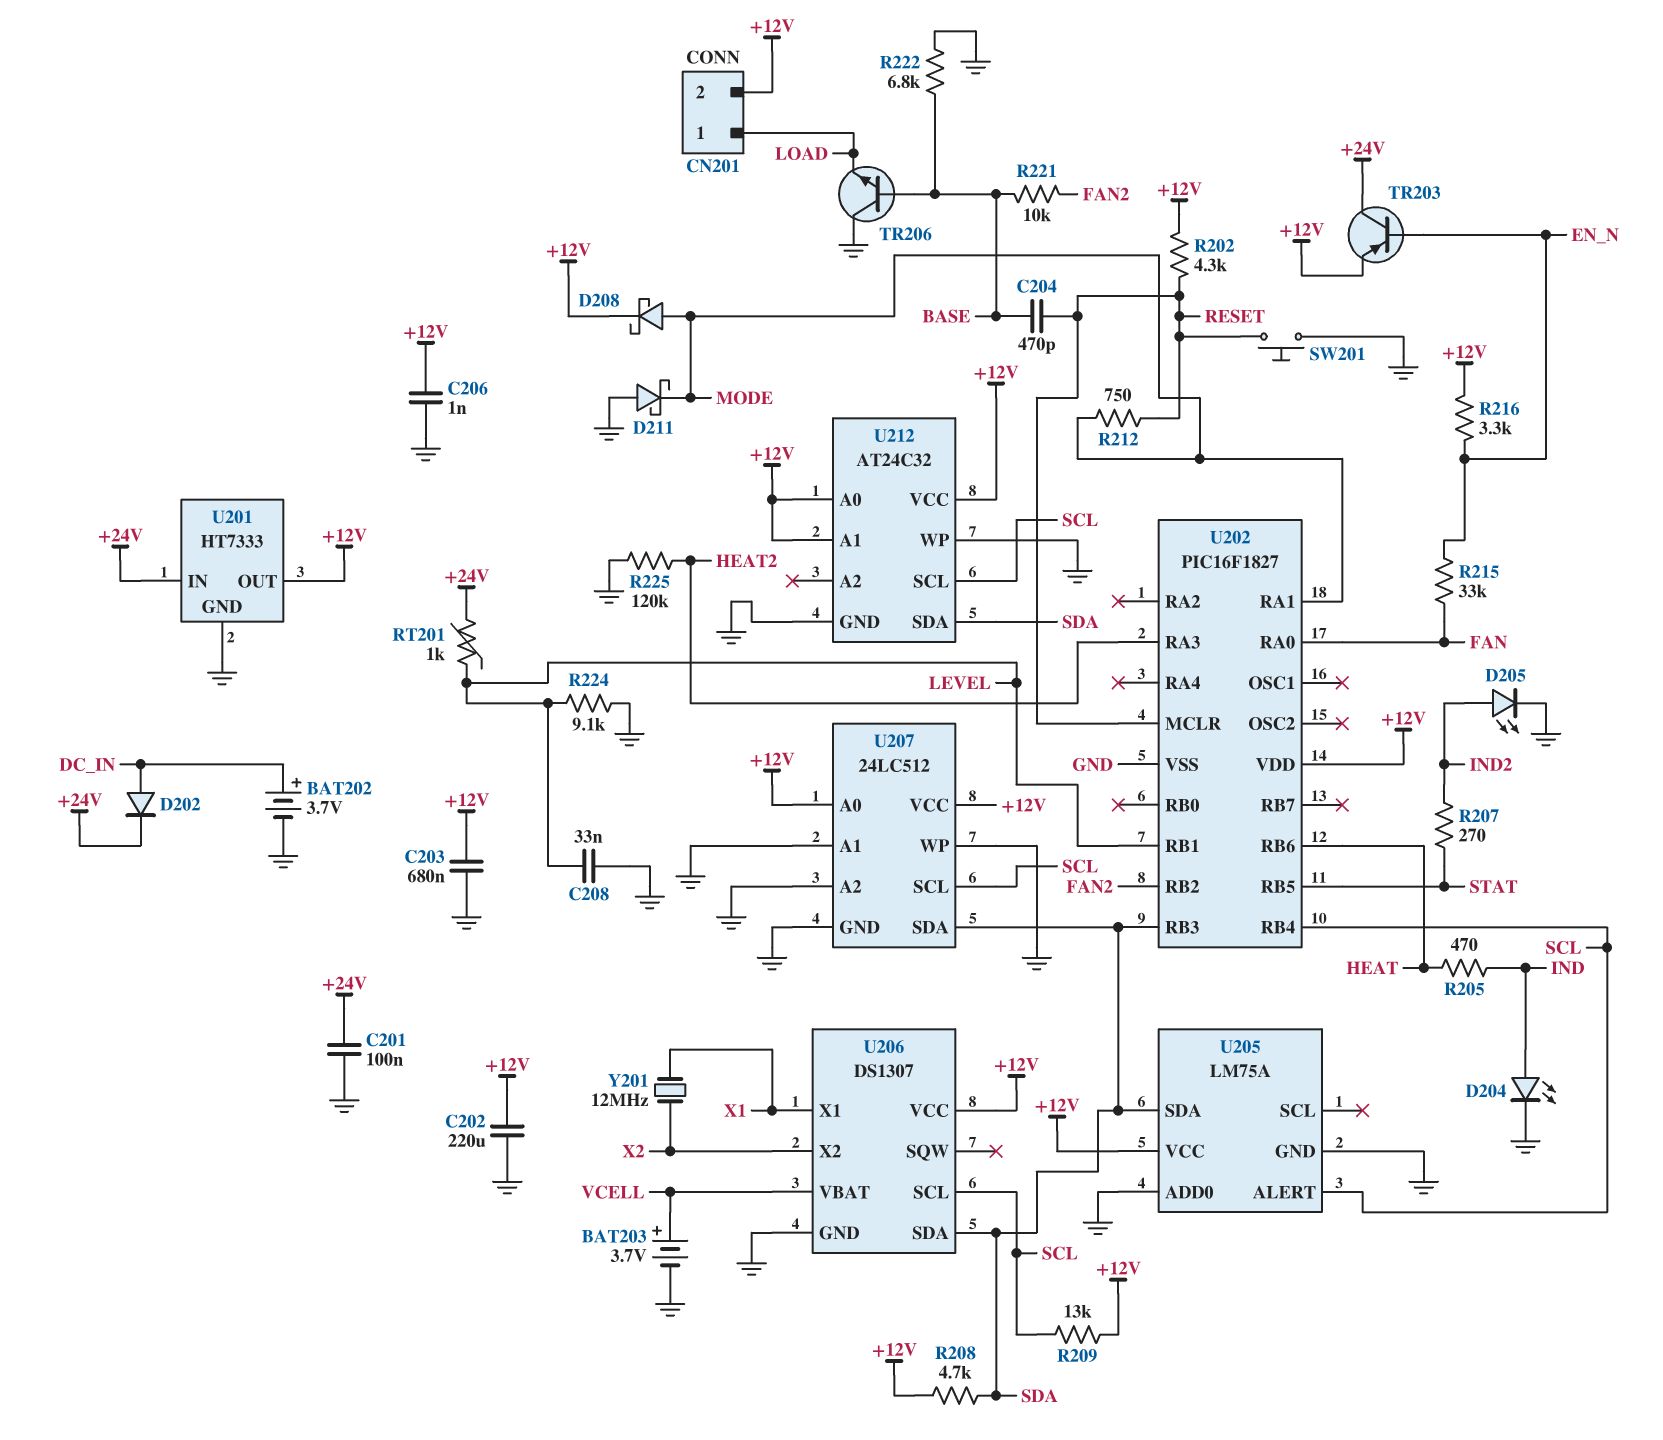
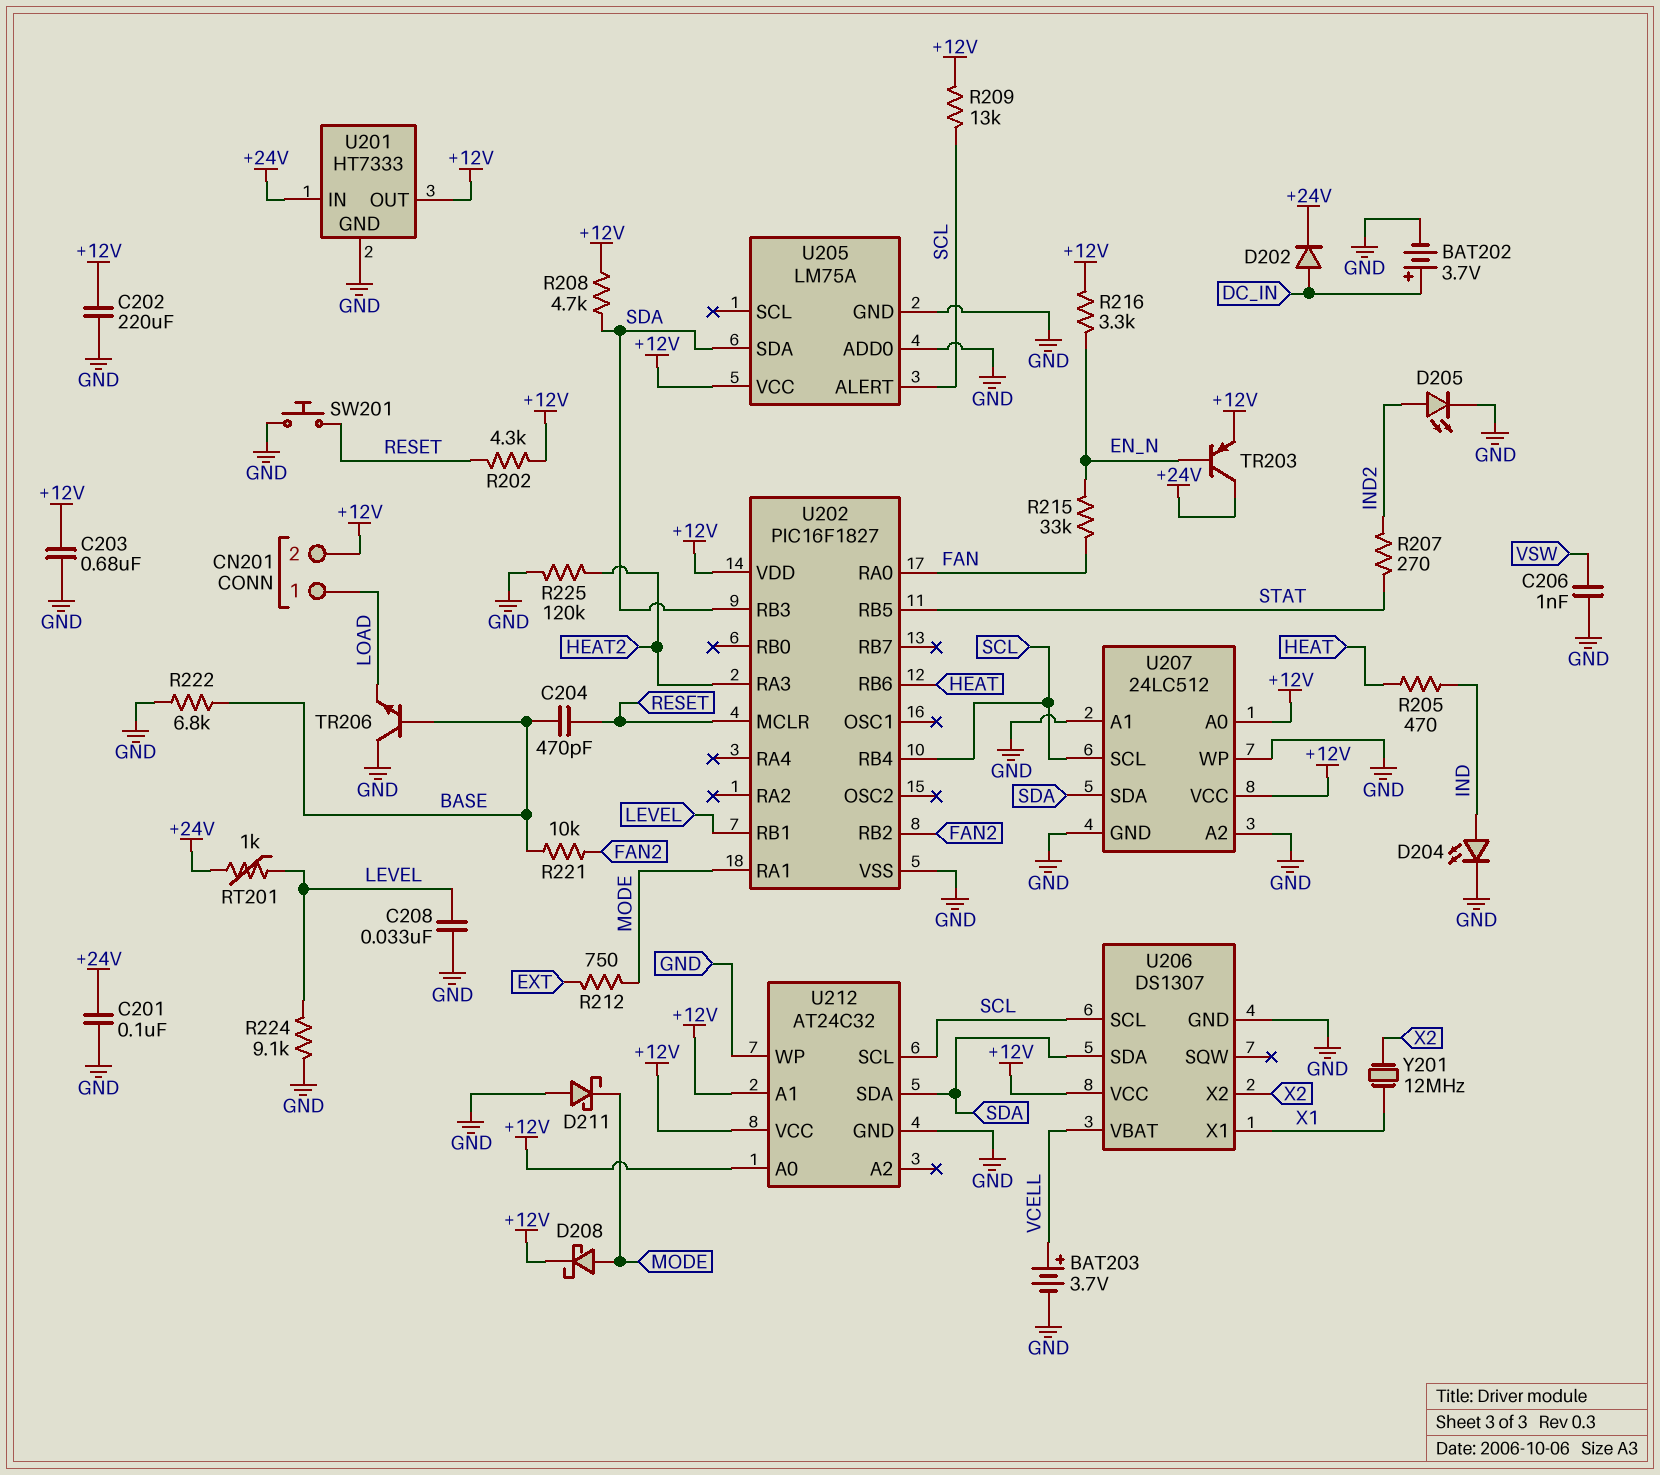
C206: 1nF (+12V, GND) -> 1nF (GND, VSW)
R212: 750 (MODE, RESET) -> 750 (EXT, MODE)

